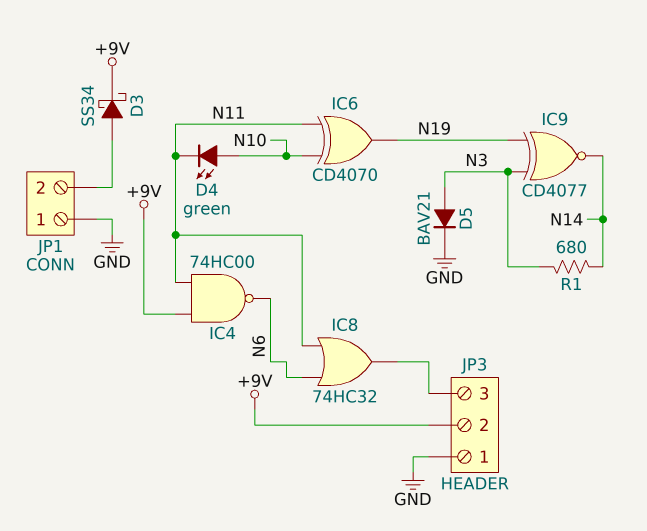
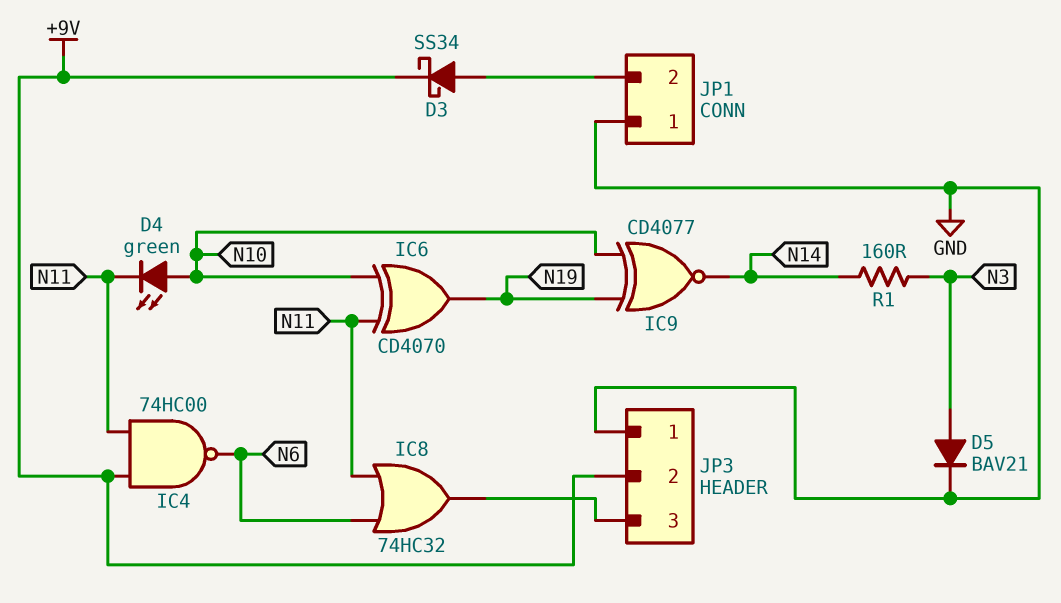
IC9: XNOR CD4077 (in N3, in N19, out N14) -> XNOR CD4077 (in N10, in N19, out N14)
R1: 680 (N3, N14) -> 160 (N3, N14)

